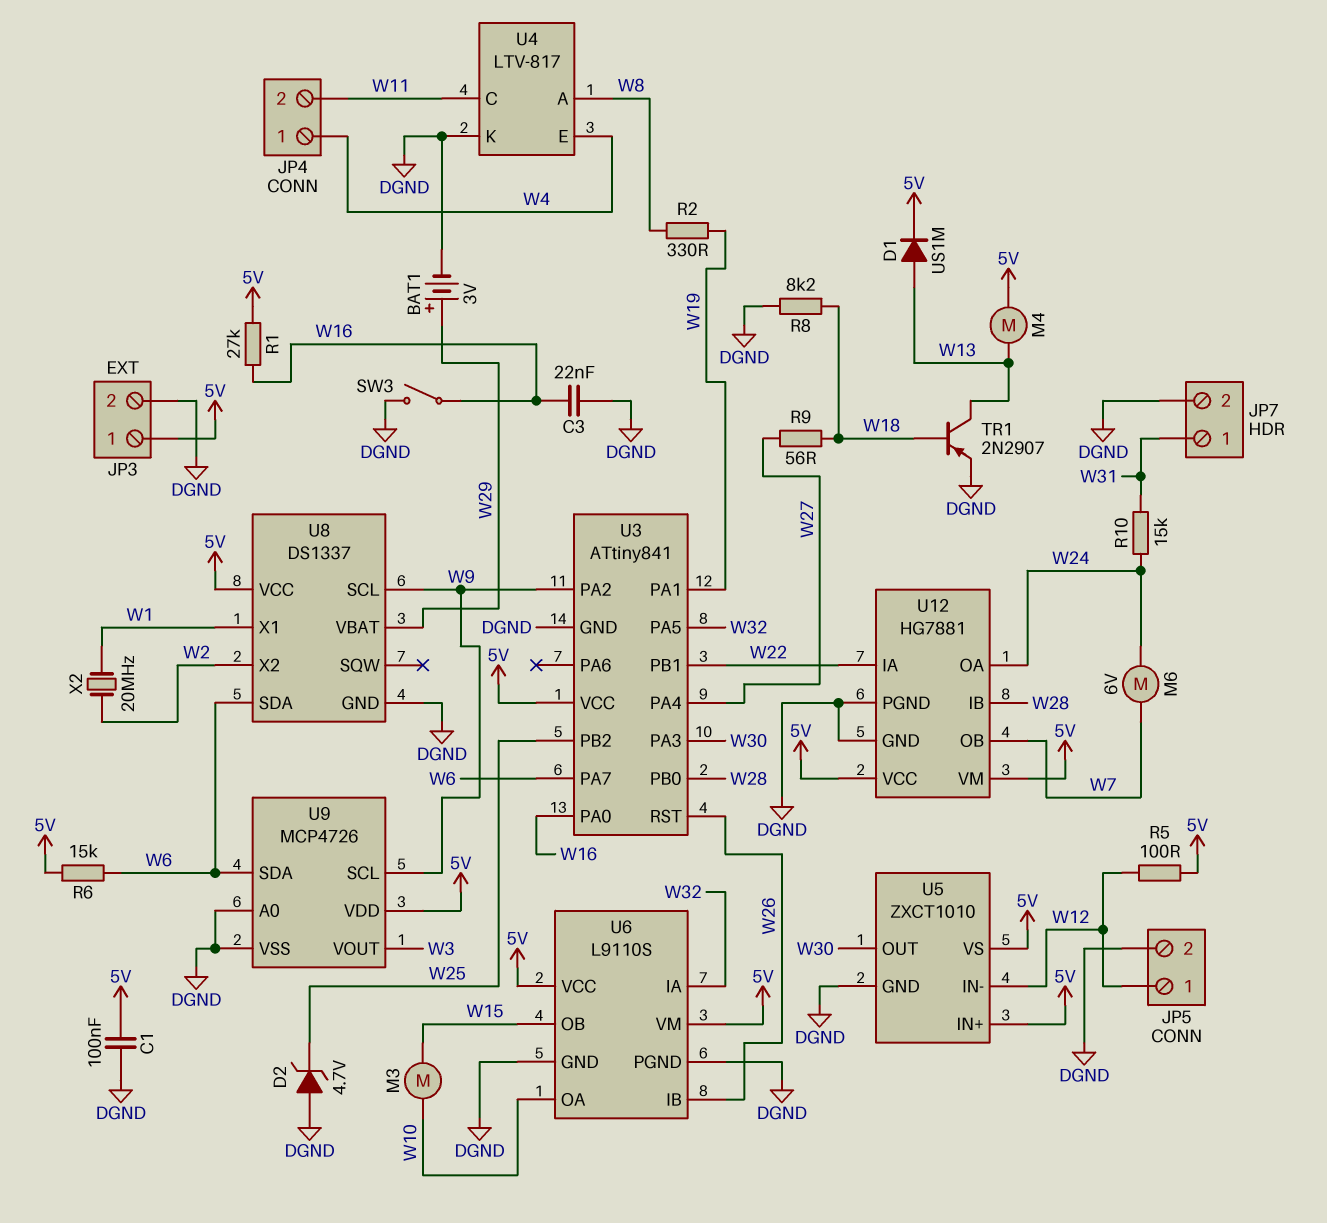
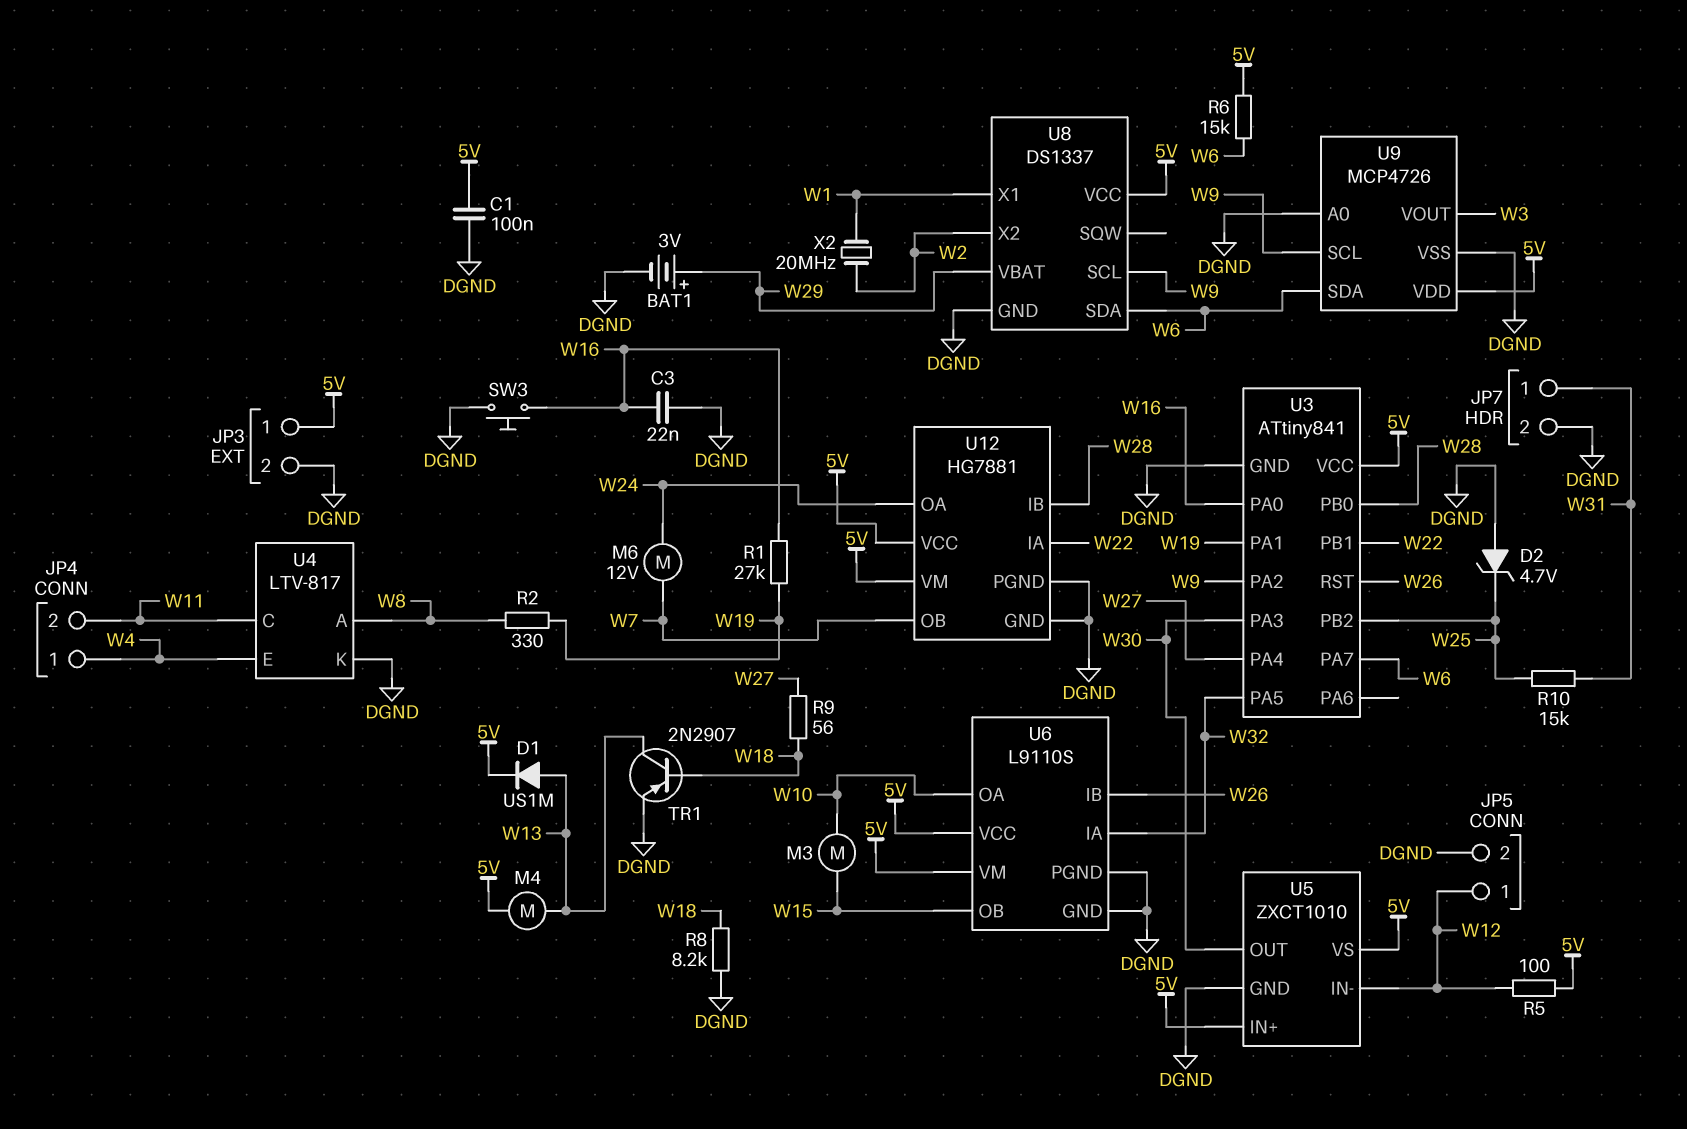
M6: motor 6V (W7, W24) -> motor 12V (W7, W24)
R1: 27k (5V, W16) -> 27k (W16, W19)
R10: 15k (W24, W31) -> 15k (W25, W31)
SW3: switch (DGND, W16) -> button (DGND, W16)

